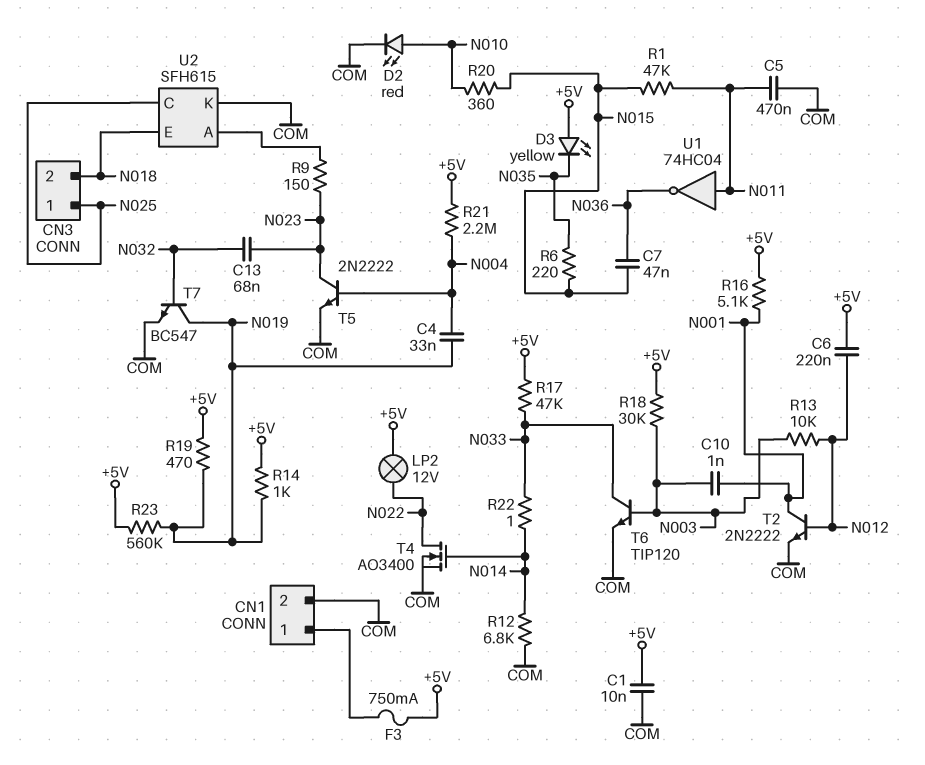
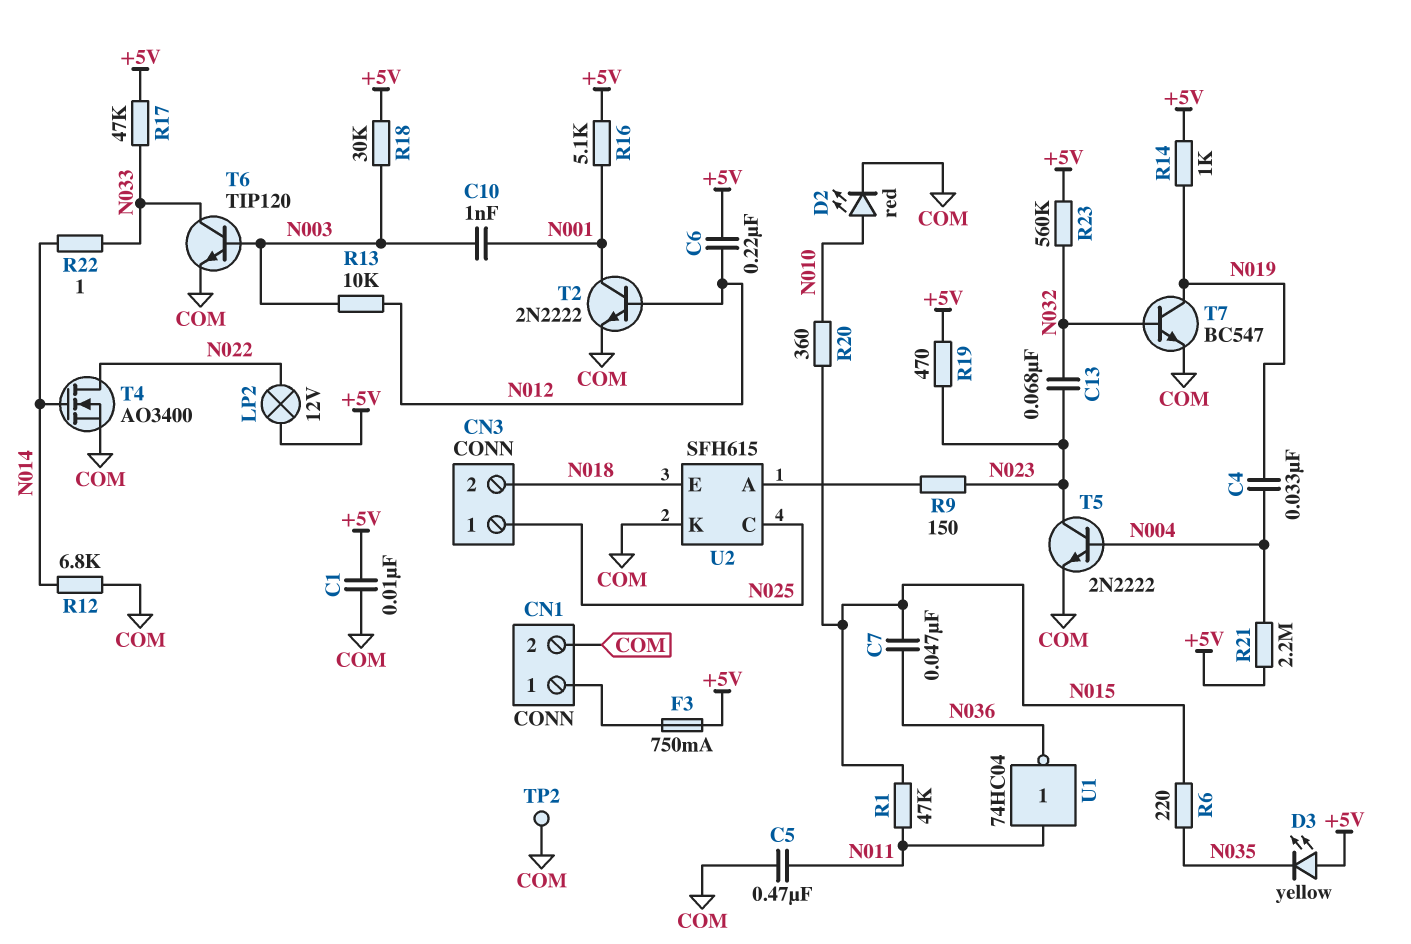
R19: 470 (+5V, N019) -> 470 (+5V, N023)
R23: 560k (+5V, N019) -> 560k (+5V, N032)
TP2: none -> test point (COM)

